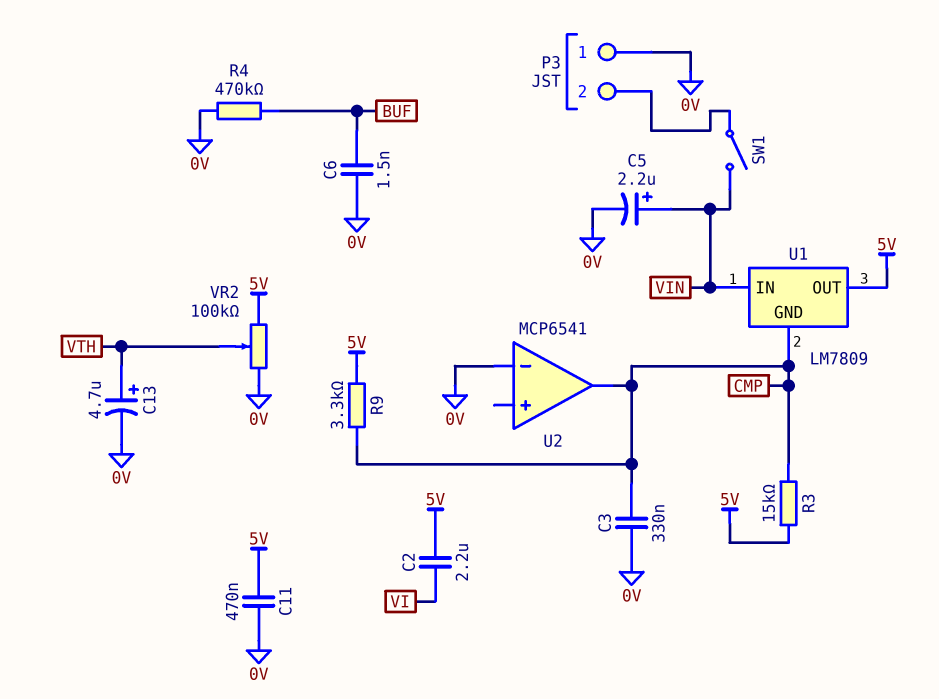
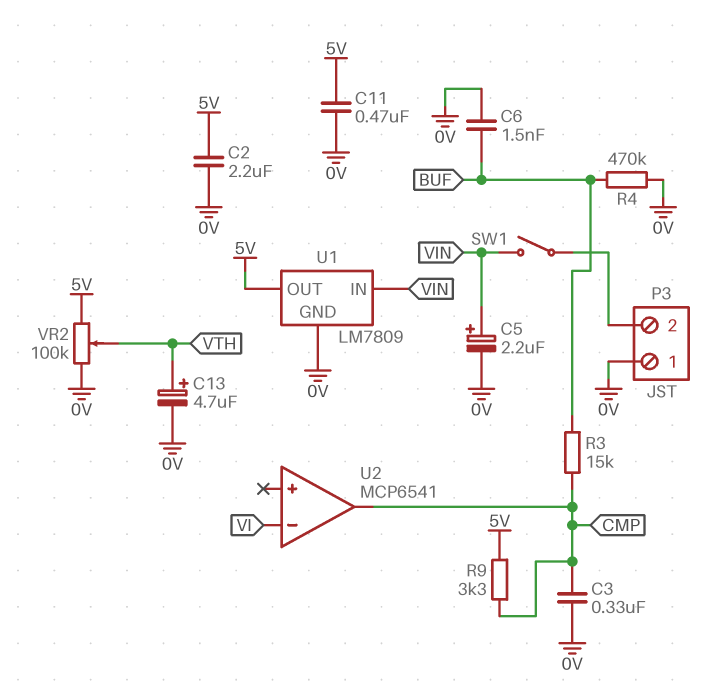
C2: 2.2uF (5V, VI) -> 2.2uF (0V, 5V)
R3: 15k (5V, CMP) -> 15k (BUF, CMP)
U1 pin GND: CMP -> 0V
U2 pin in-: 0V -> VI

